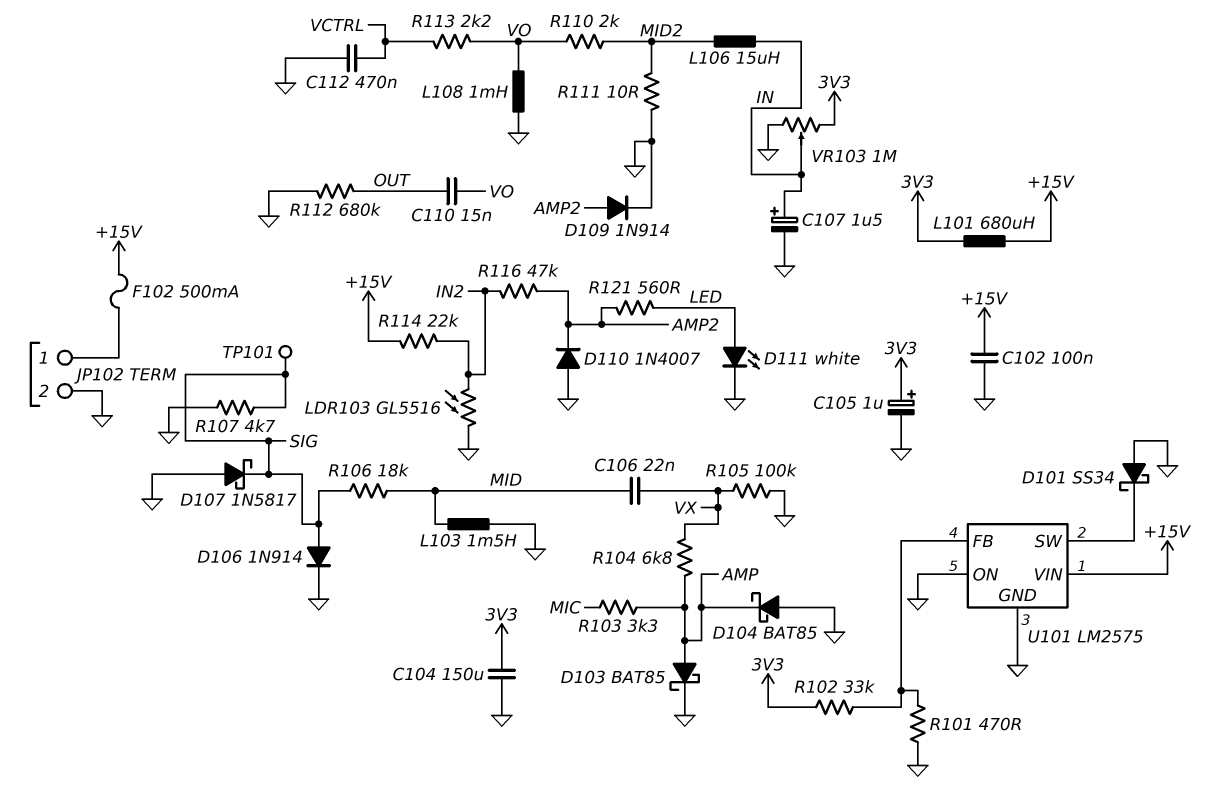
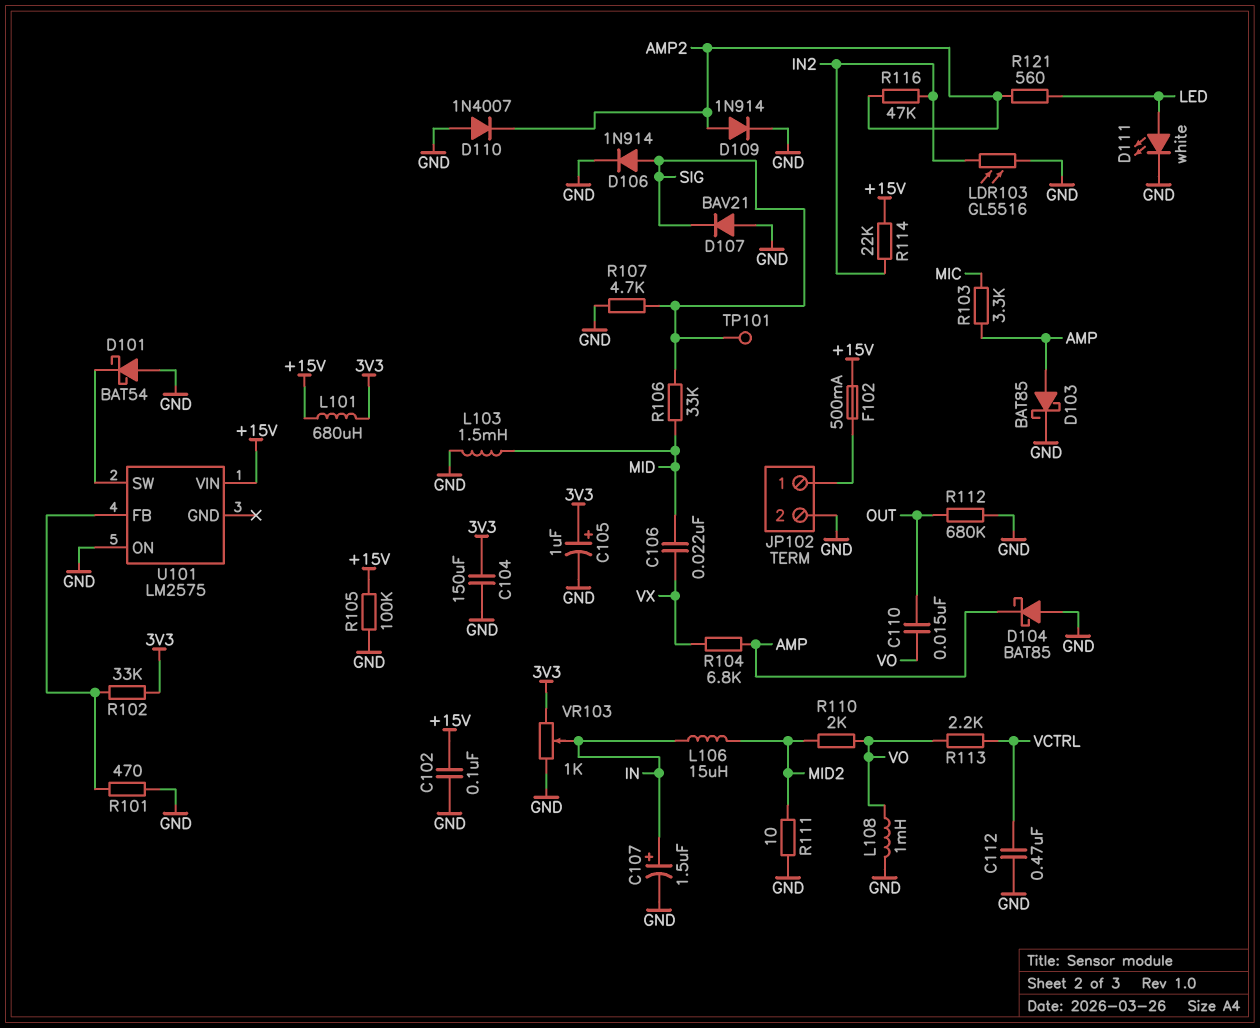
D101: schottky SS34 (A GND, K U101/SW) -> schottky BAT54 (A GND, K U101/SW)
D107: schottky 1N5817 (A GND, K SIG) -> diode BAV21 (A GND, K SIG)
R105: 100k (GND, VX) -> 100k (+15V, GND)
R106: 18k (MID, SIG) -> 33k (MID, SIG)
U101 pin GND: GND -> none
VR103: 1M (3V3, GND, wiper IN) -> 1k (3V3, GND, wiper IN)

